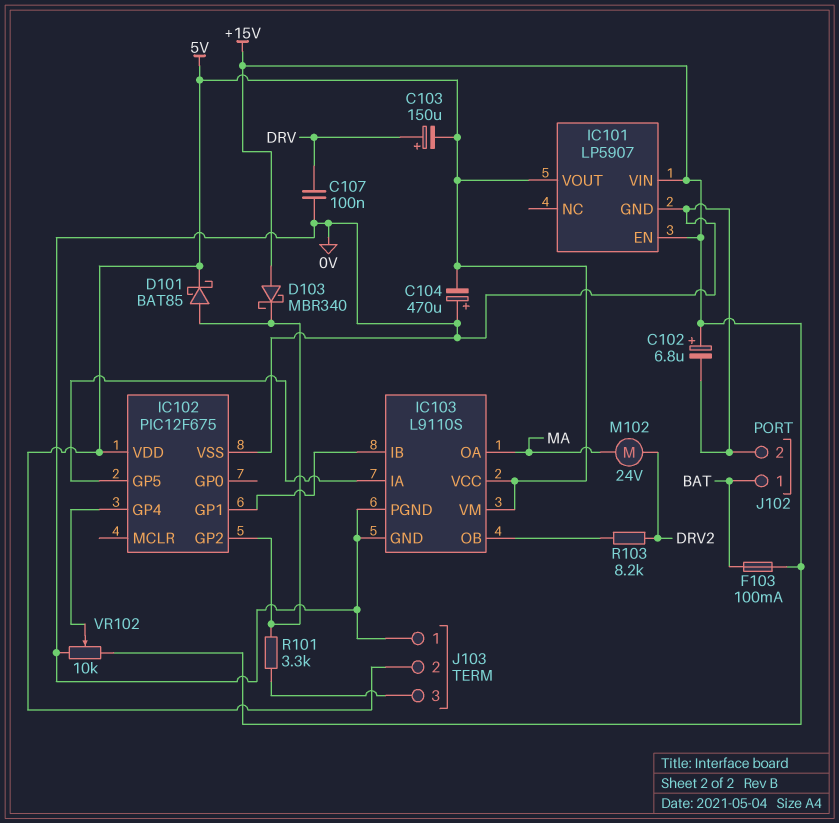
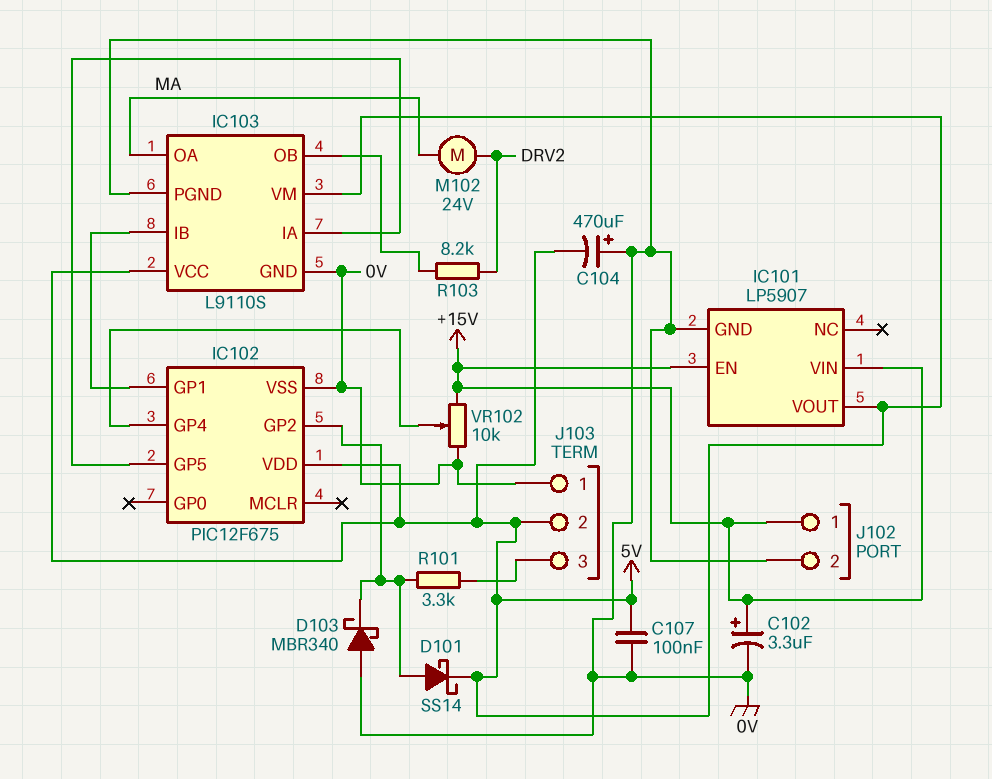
C102: 6.8uF (plus +15V, minus 0V) -> 3.3uF (plus +15V, minus 0V)
C103: 150uF (plus DRV, minus 5V) -> none
C107: 100nF (0V, DRV) -> 100nF (0V, 5V)
D101: schottky BAT85 (A IC102/GP2, K 5V) -> schottky SS14 (A IC102/GP2, K 5V)
D103: schottky MBR340 (A +15V, K IC102/GP2) -> schottky MBR340 (A 0V, K IC102/GP2)
F103: 100mA (+15V, BAT) -> none
J102 pin 1: BAT -> +15V

